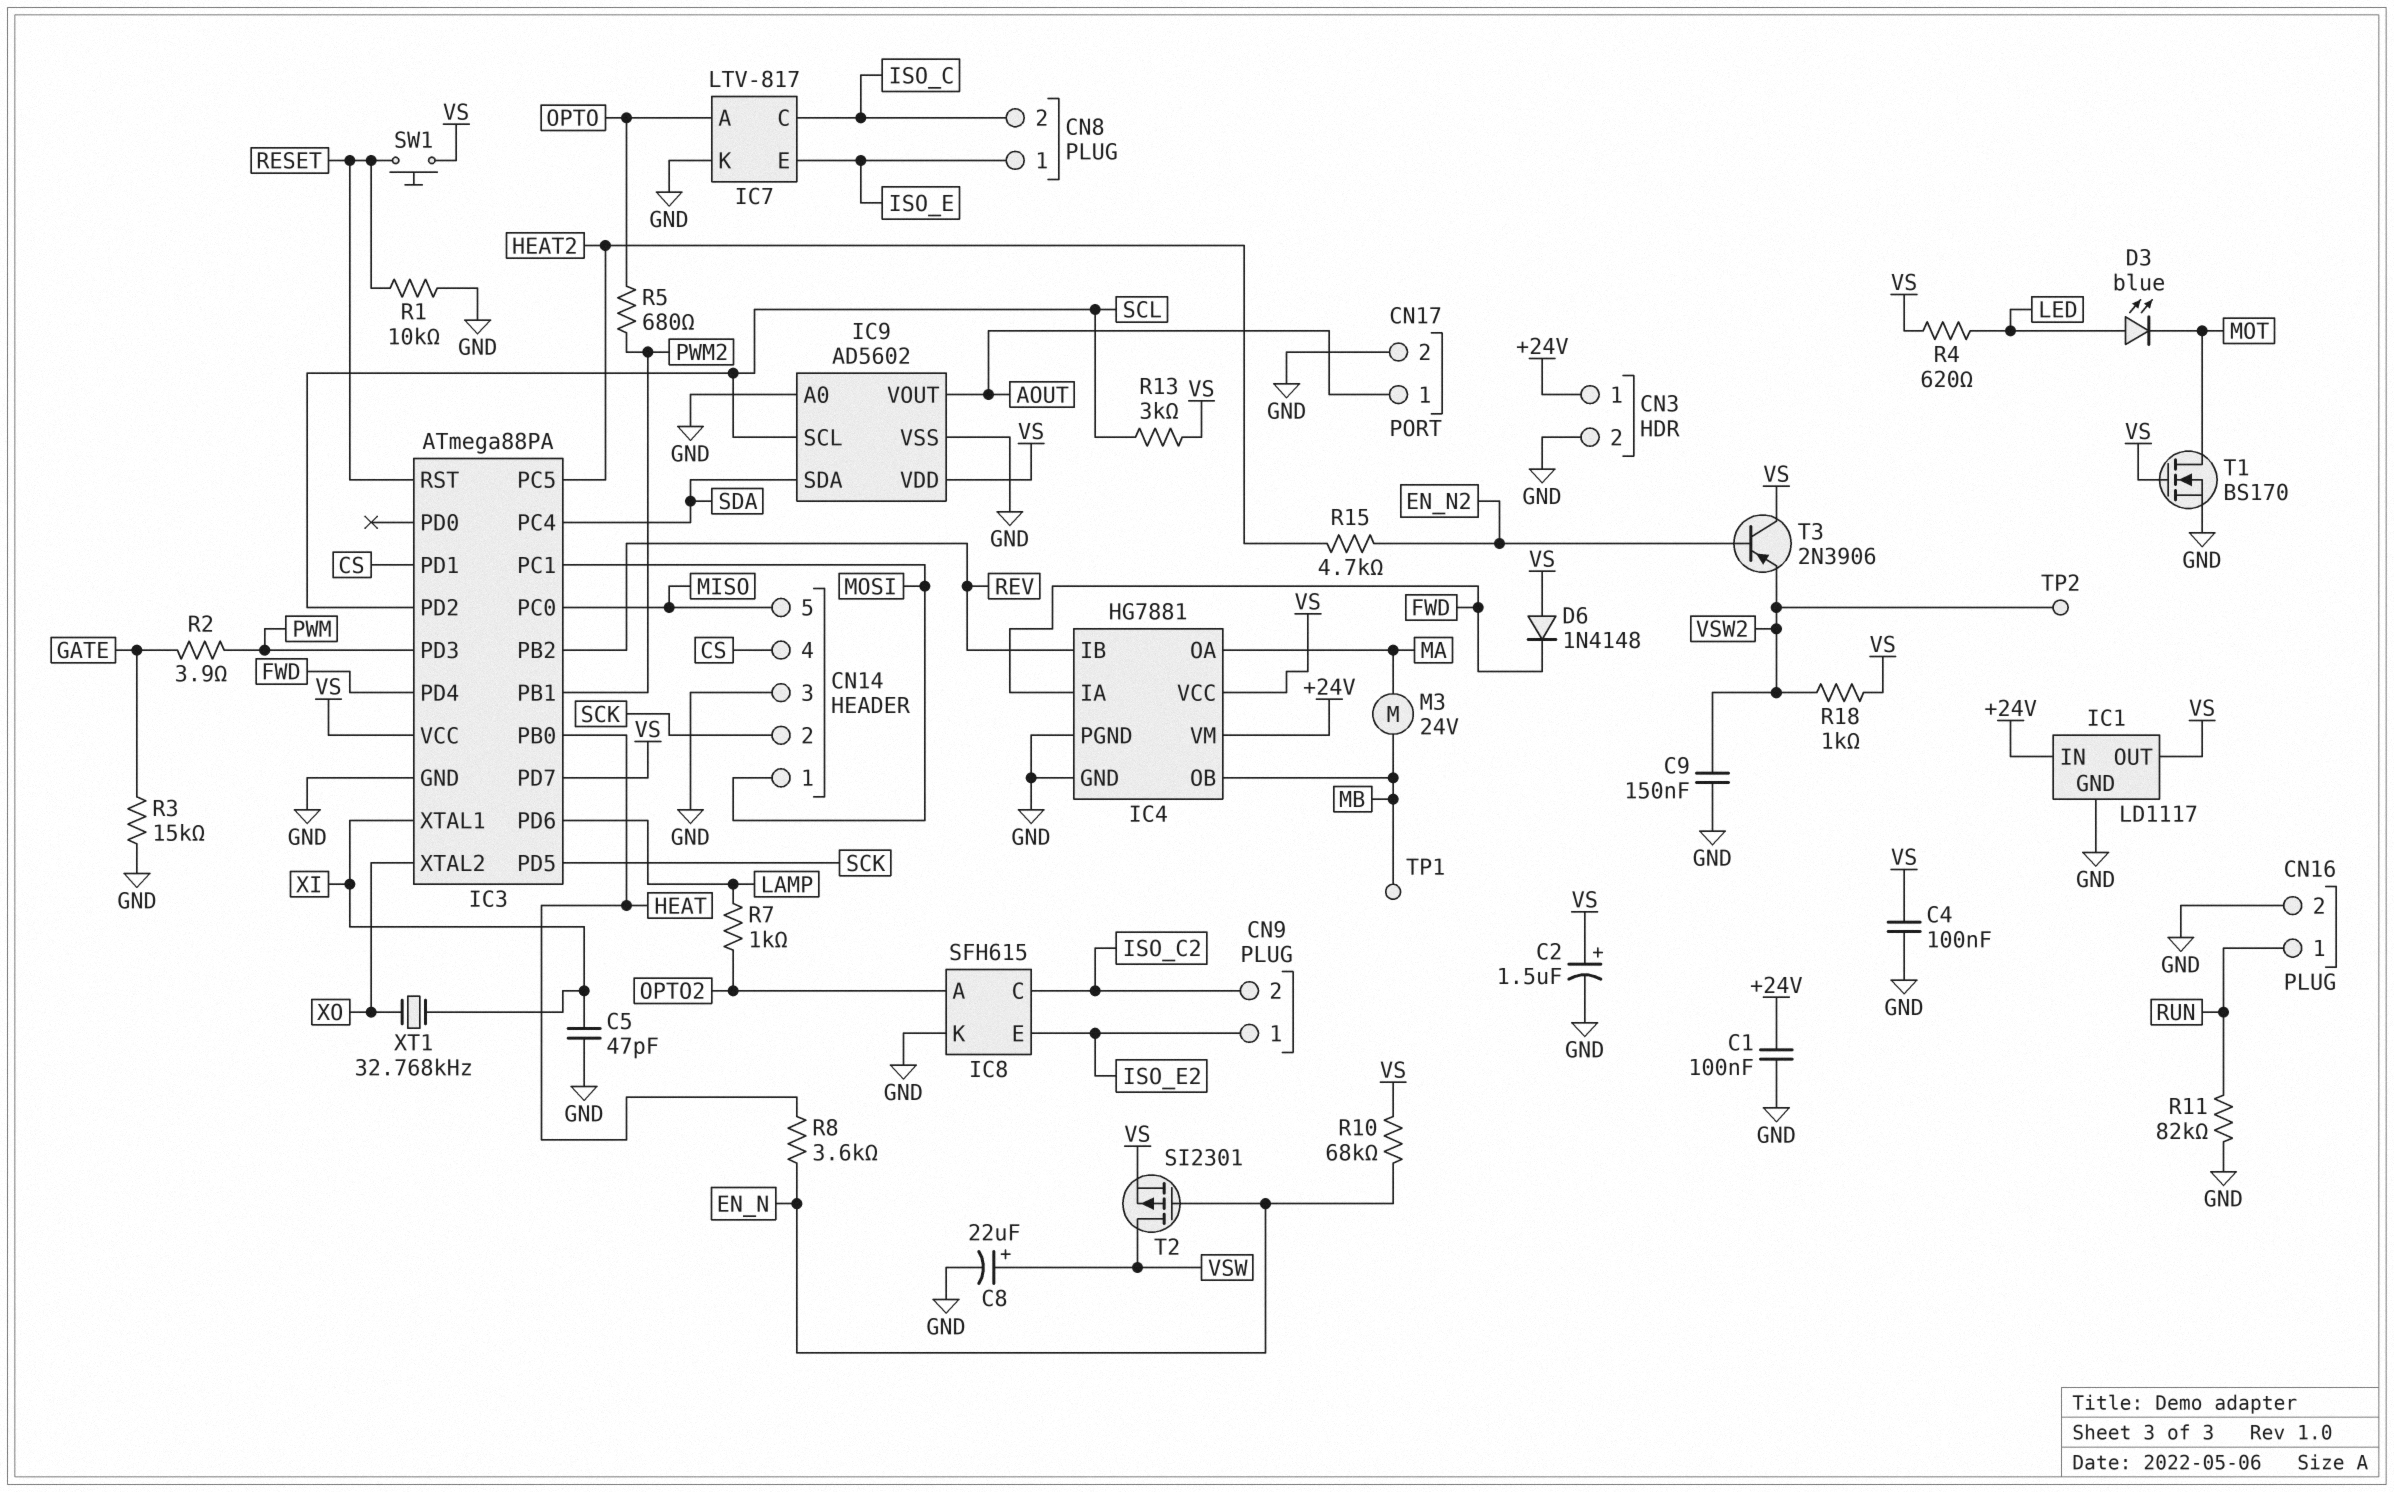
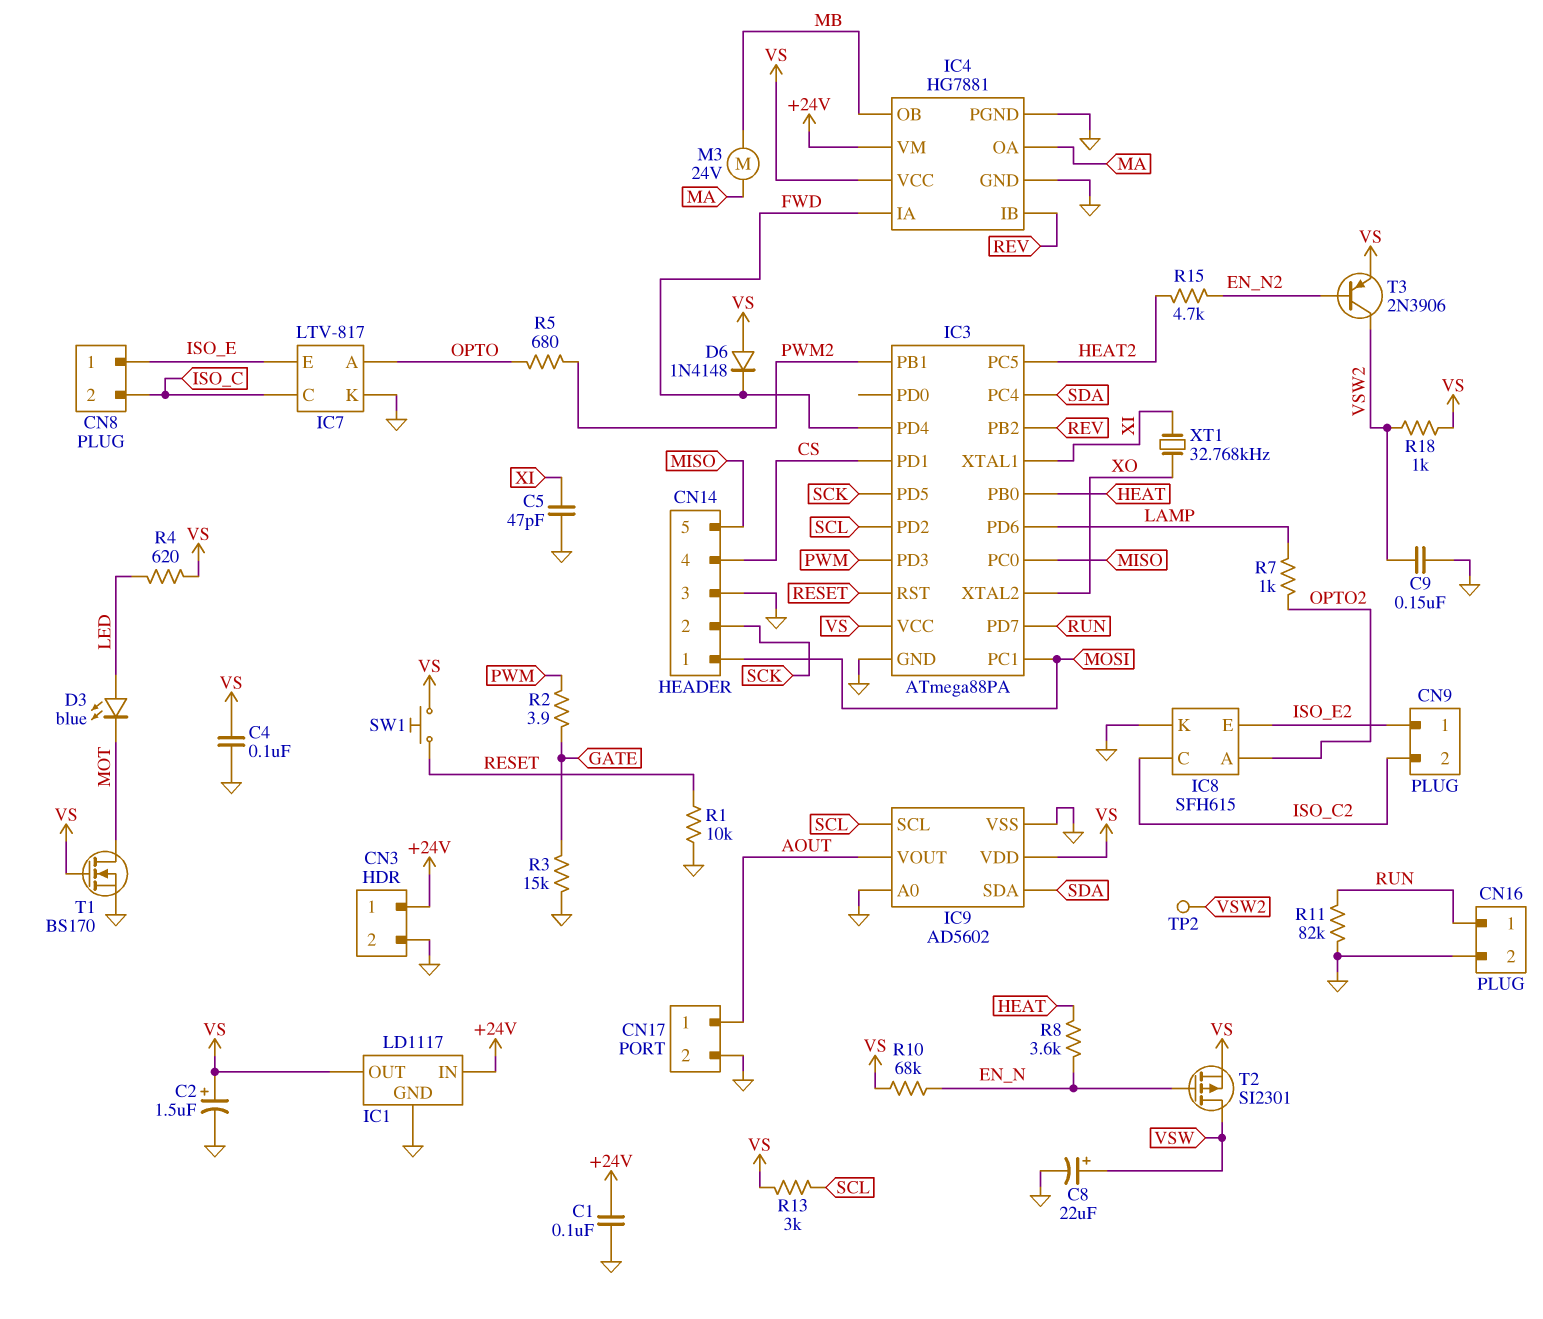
IC3 pin PD7: VS -> RUN
T3: PNP 2N3906 (B EN_N2, C VS, E VSW2) -> PNP 2N3906 (B EN_N2, C VSW2, E VS)
TP1: test point (MB) -> none

